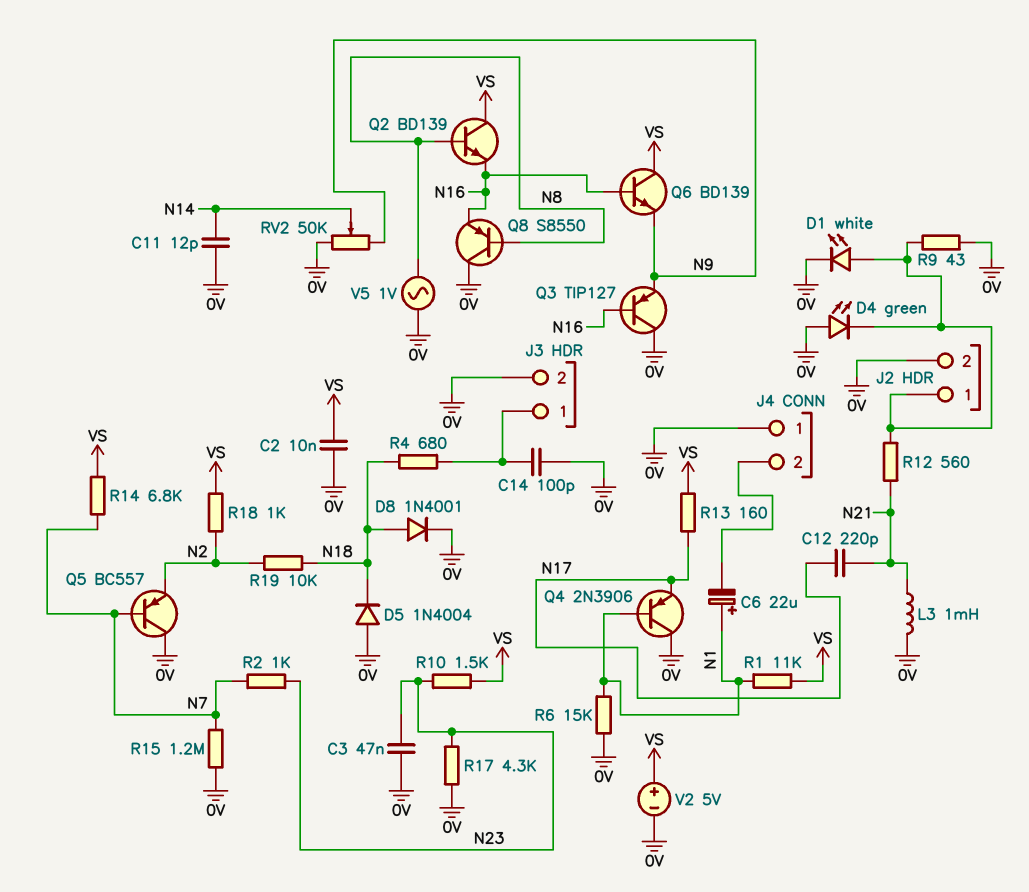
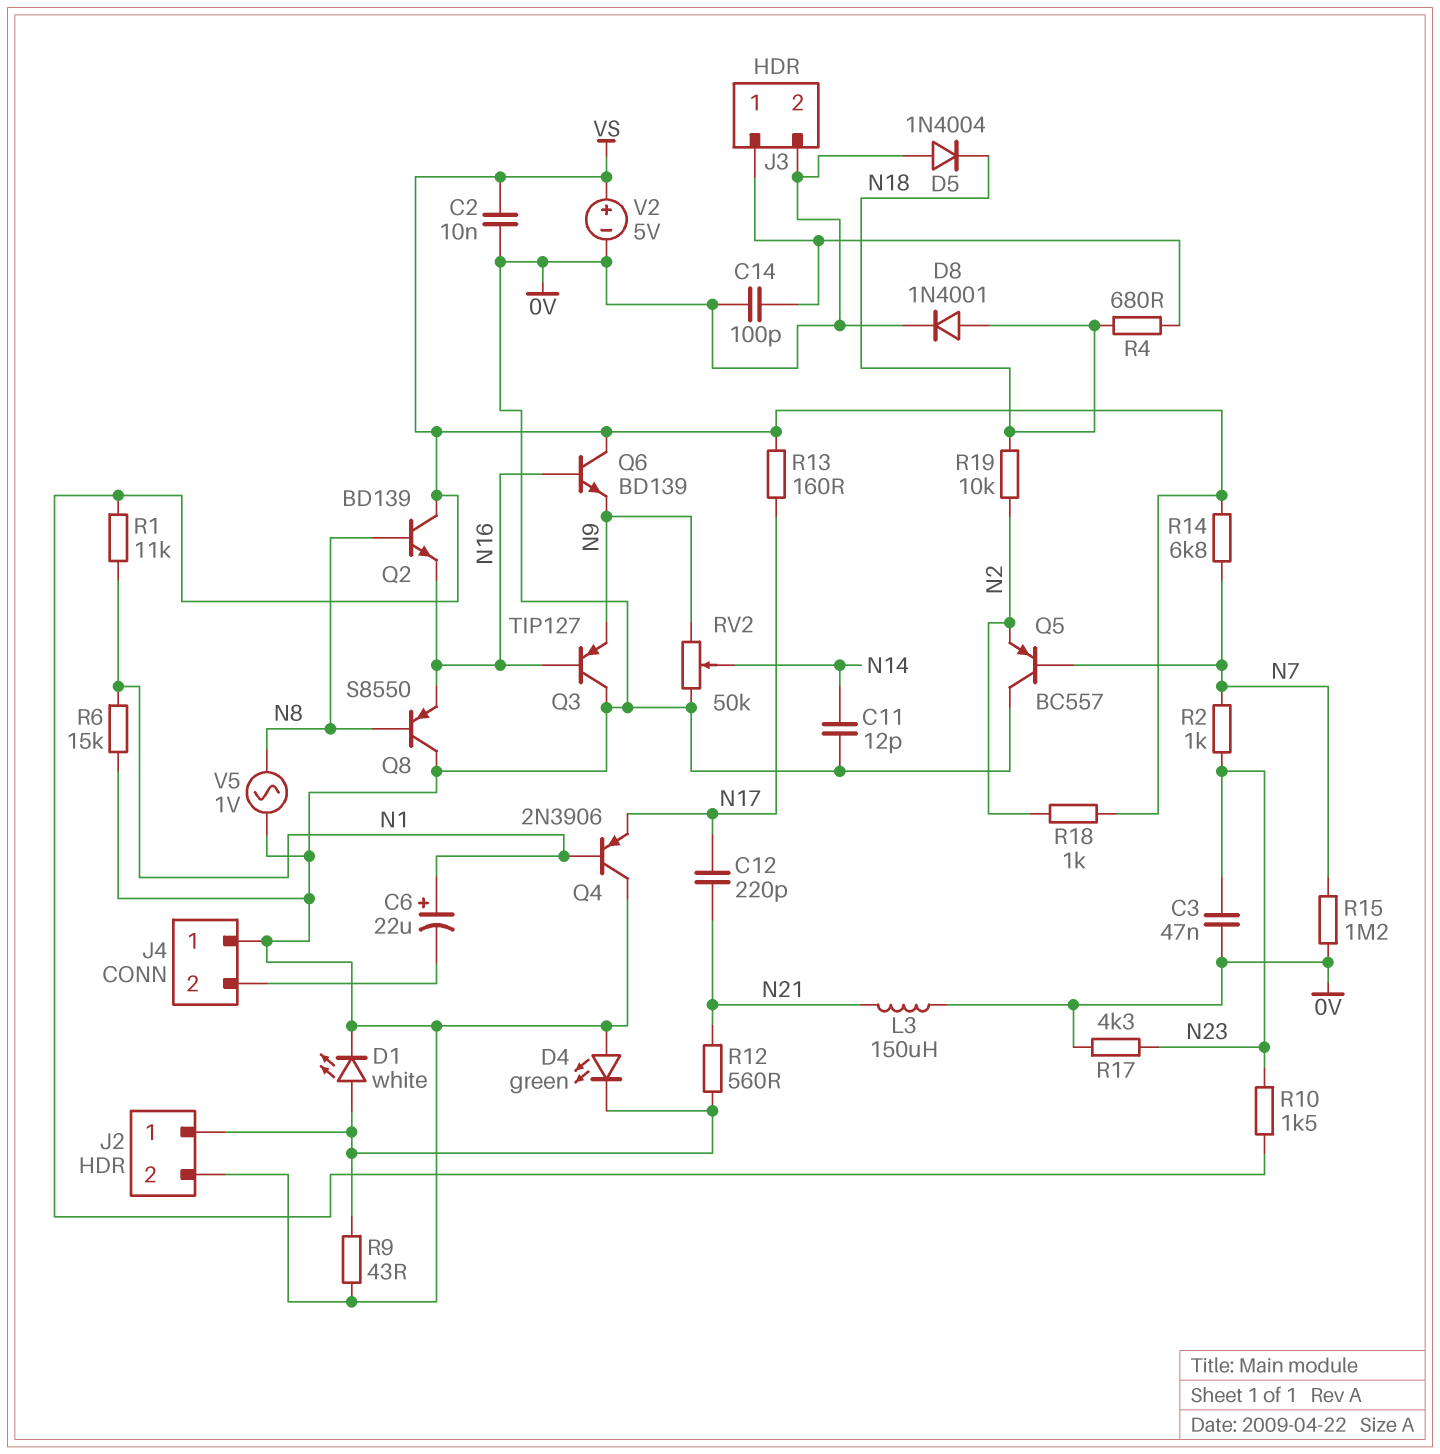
L3: 1mH (0V, N21) -> 150uH (0V, N21)

